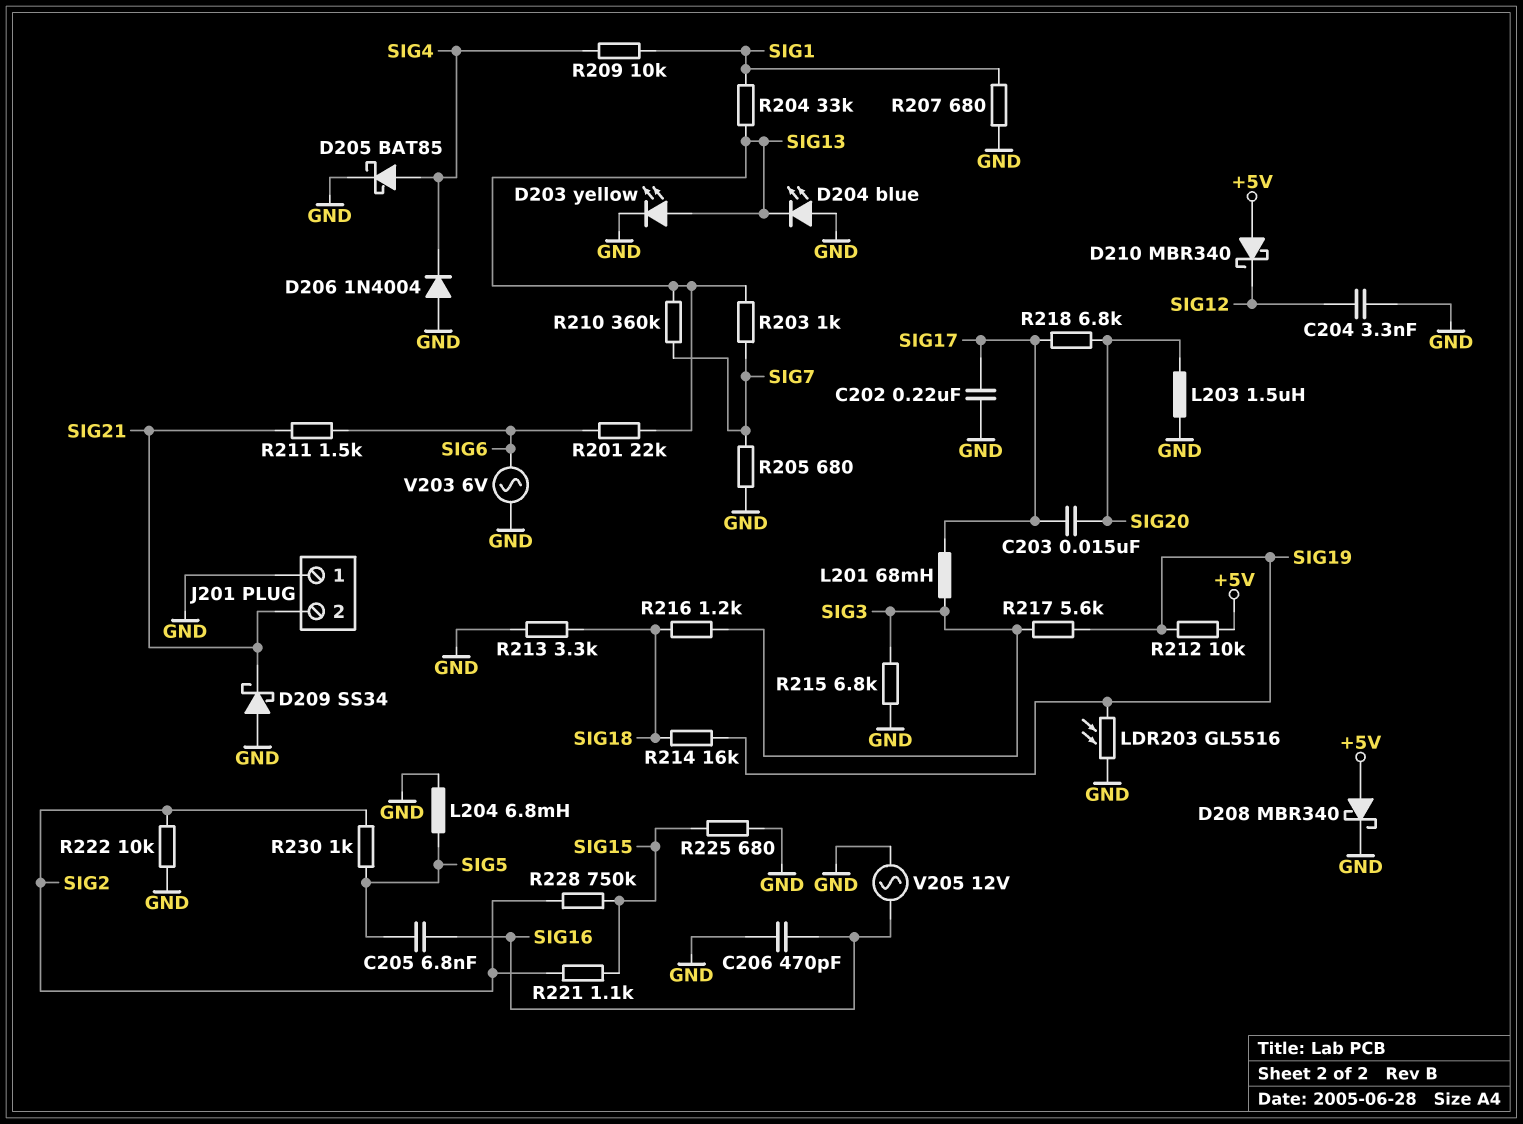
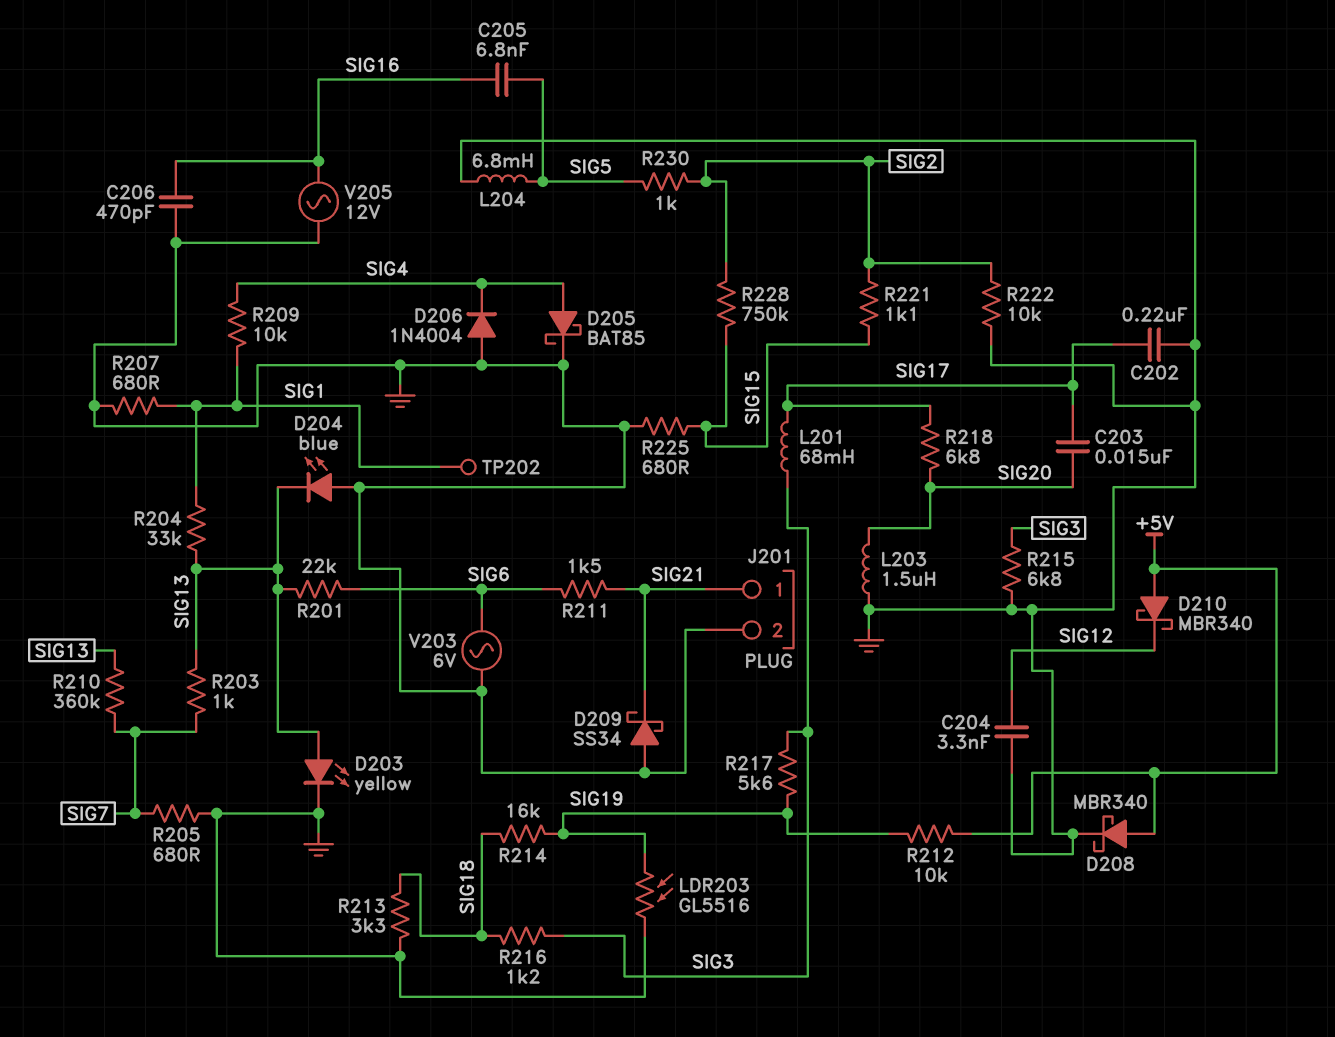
J201 pin 1: GND -> SIG21
J201 pin 2: SIG21 -> GND
TP202: none -> test point (SIG1)

